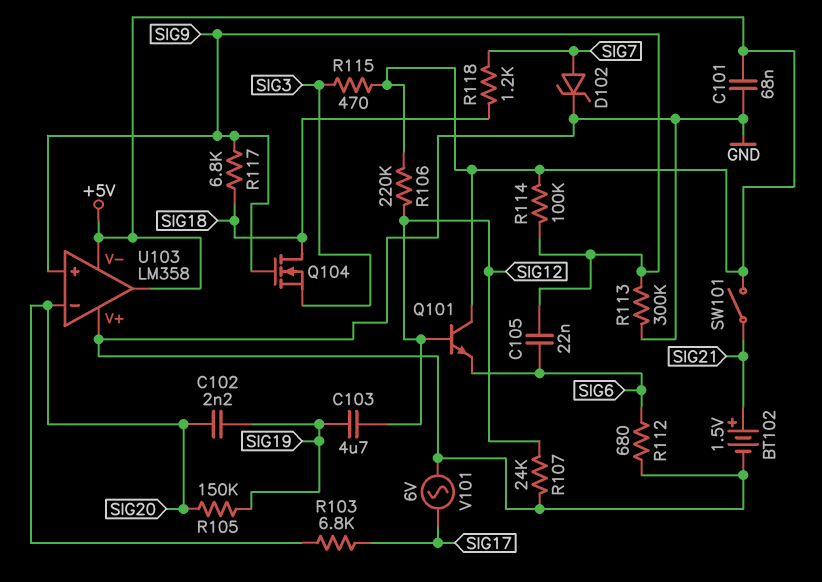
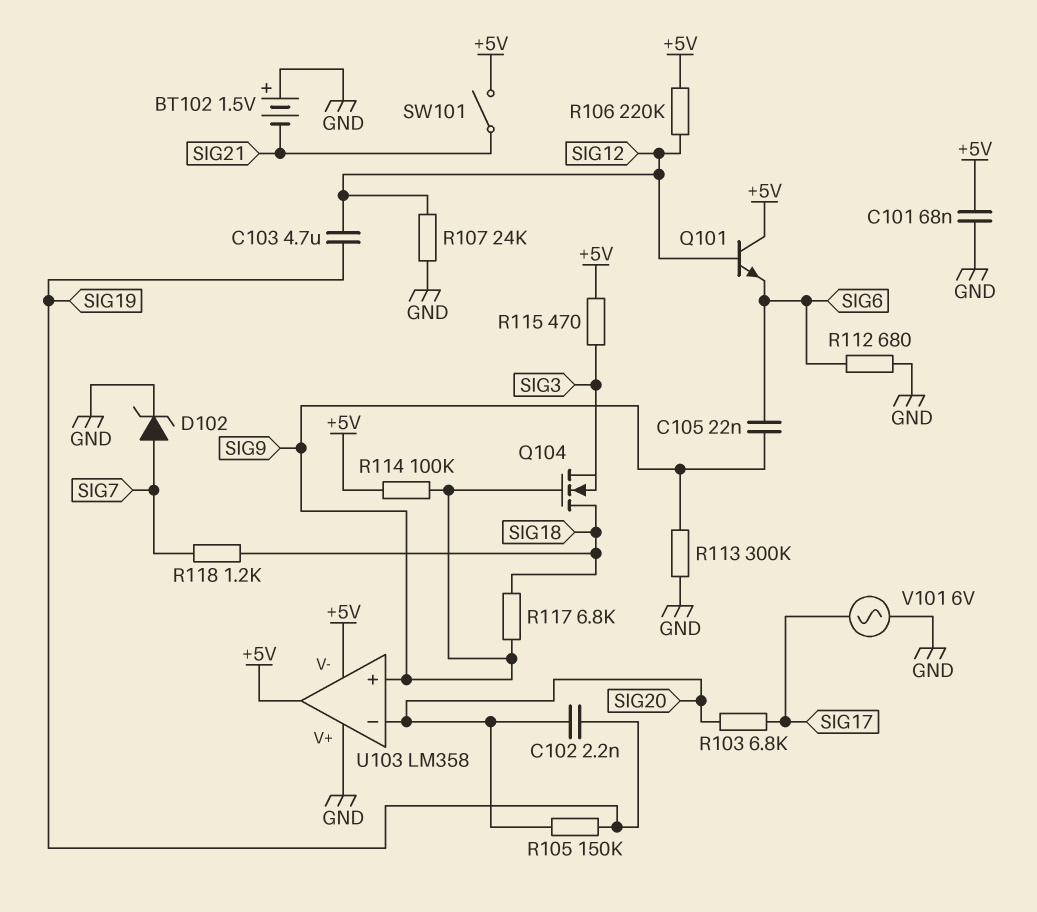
BT102: 1.5V (plus SIG21, minus GND) -> 1.5V (plus GND, minus SIG21)

